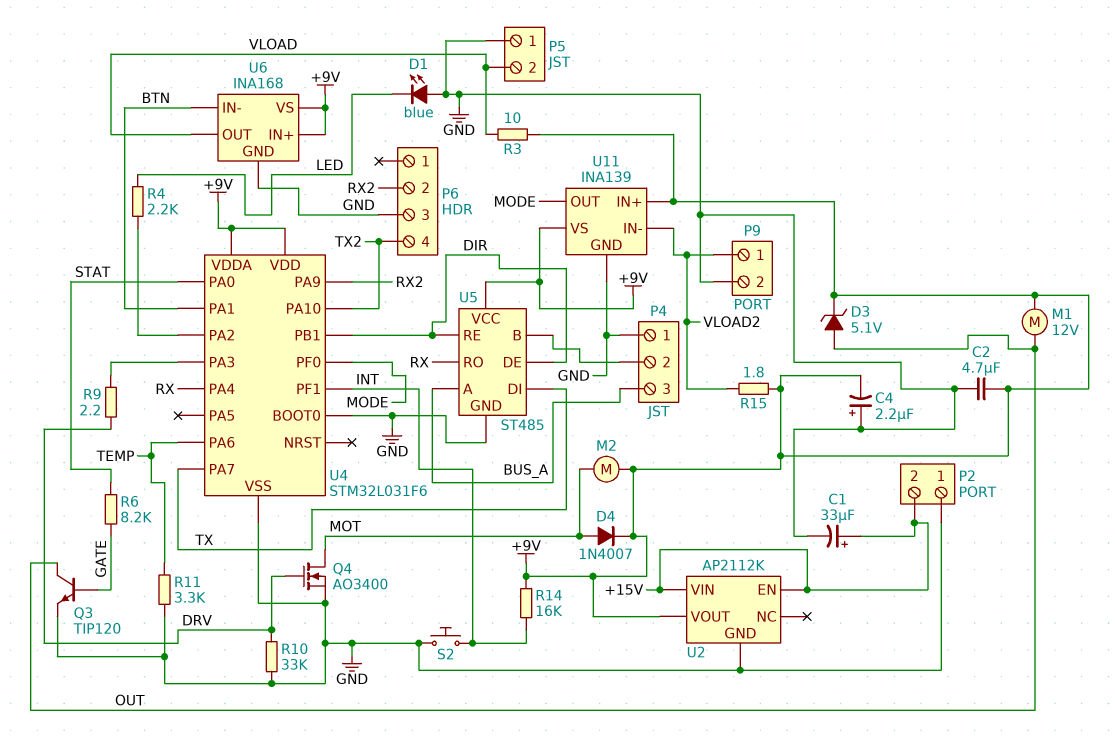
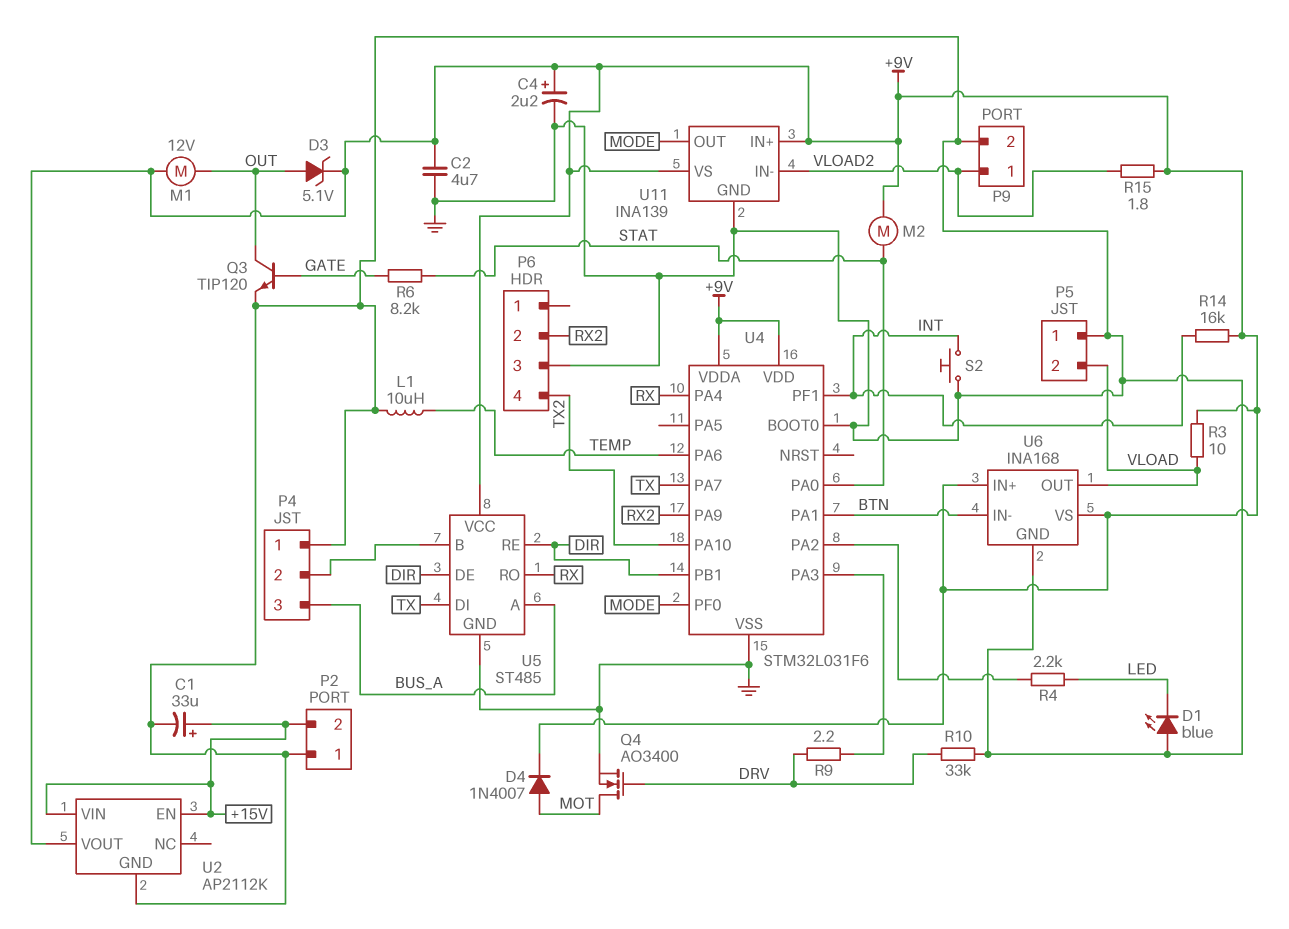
C4: 2.2uF (plus GND, minus +9V) -> 2.2uF (plus +9V, minus GND)
L1: none -> 10uH (GND, TEMP)
M2: motor (+9V, MOT) -> motor (+9V, STAT)
R11: 3.3k (GND, TEMP) -> none

